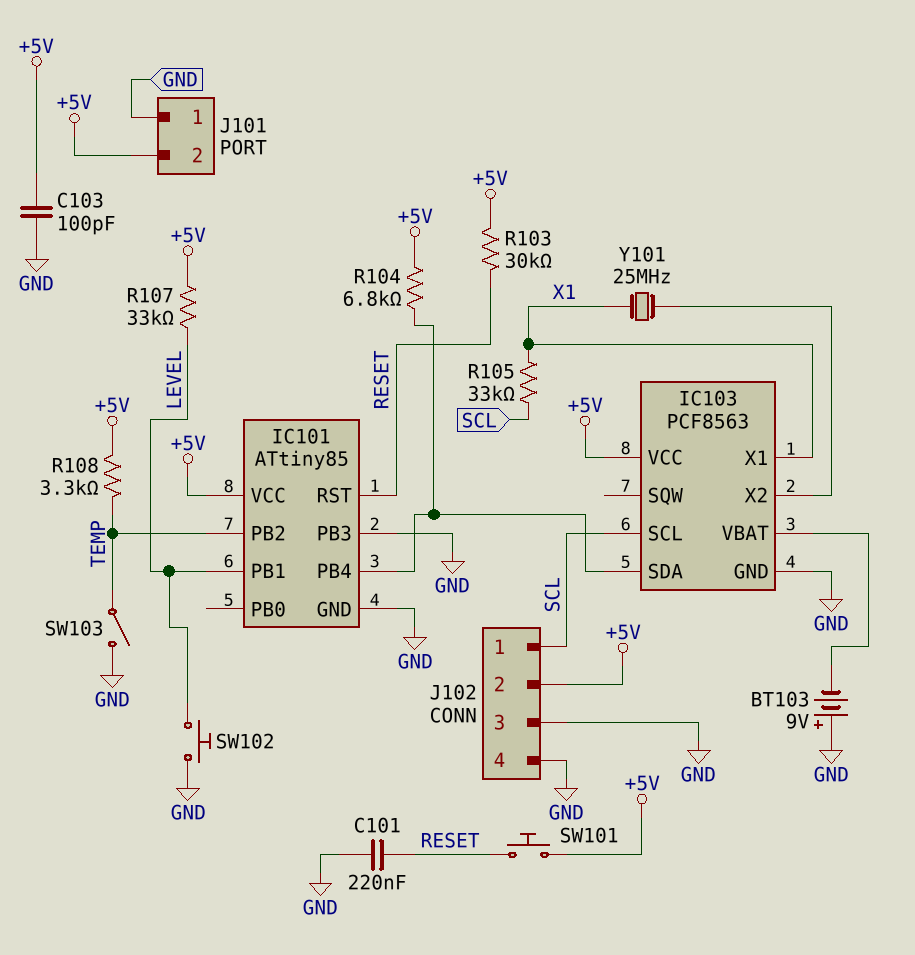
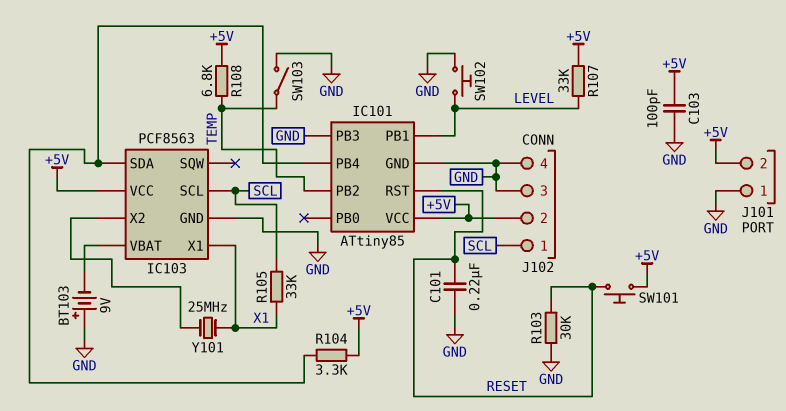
R103: 30k (+5V, RESET) -> 30k (GND, RESET)
R104: 6.8k (+5V, IC101/PB4) -> 3.3k (+5V, IC101/PB4)
R108: 3.3k (+5V, TEMP) -> 6.8k (+5V, TEMP)

